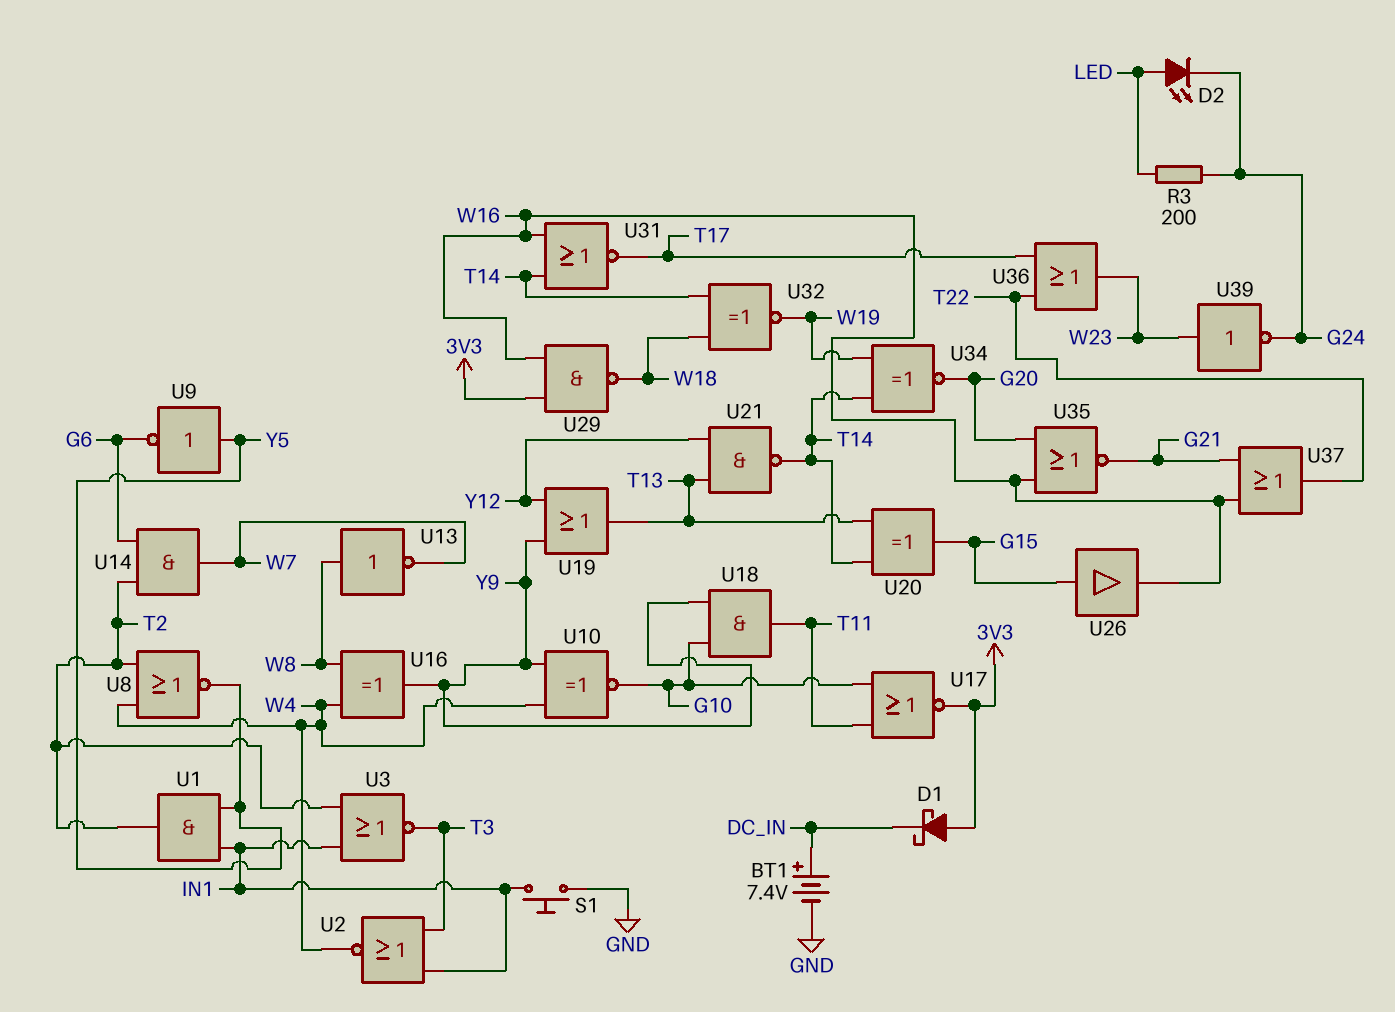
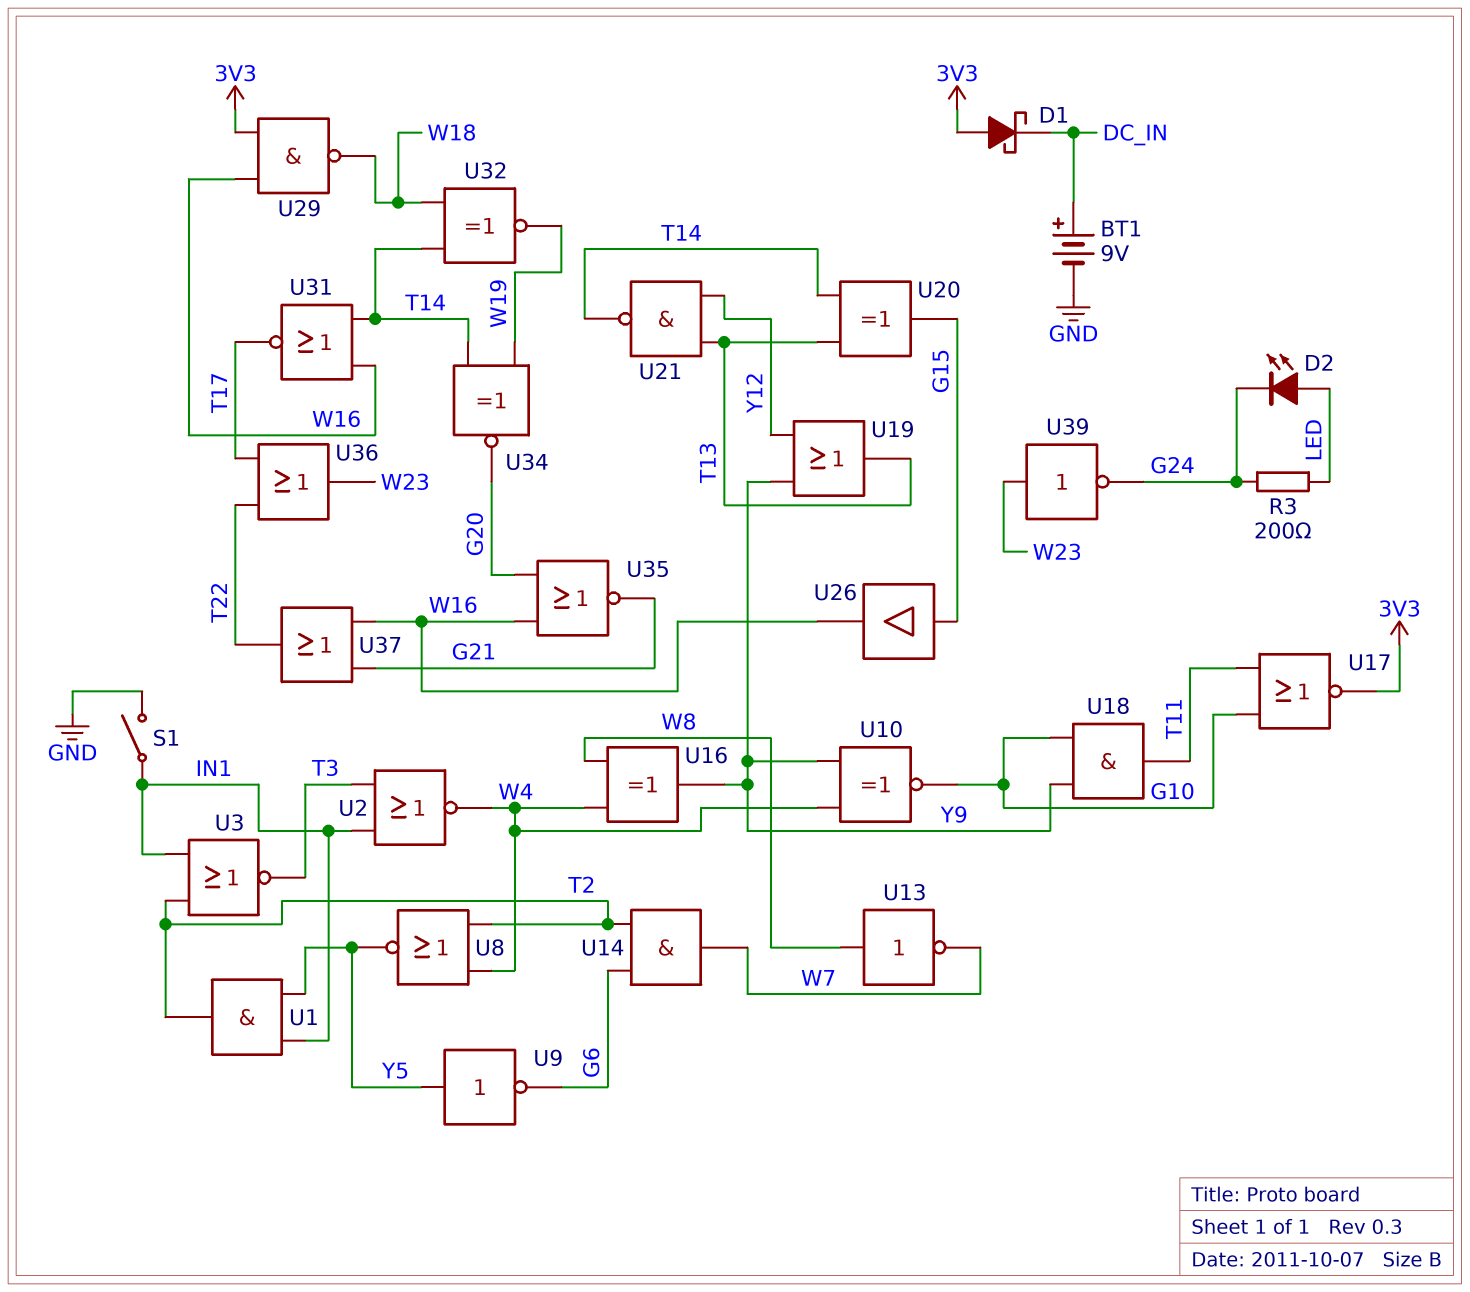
BT1: 7.4V (plus DC_IN, minus GND) -> 9V (plus DC_IN, minus GND)
S1: button (GND, IN1) -> switch (GND, IN1)

